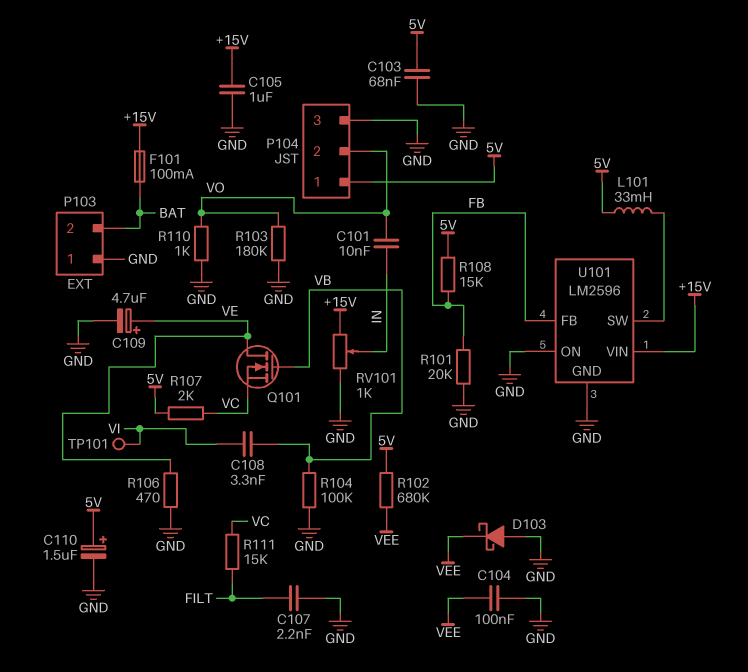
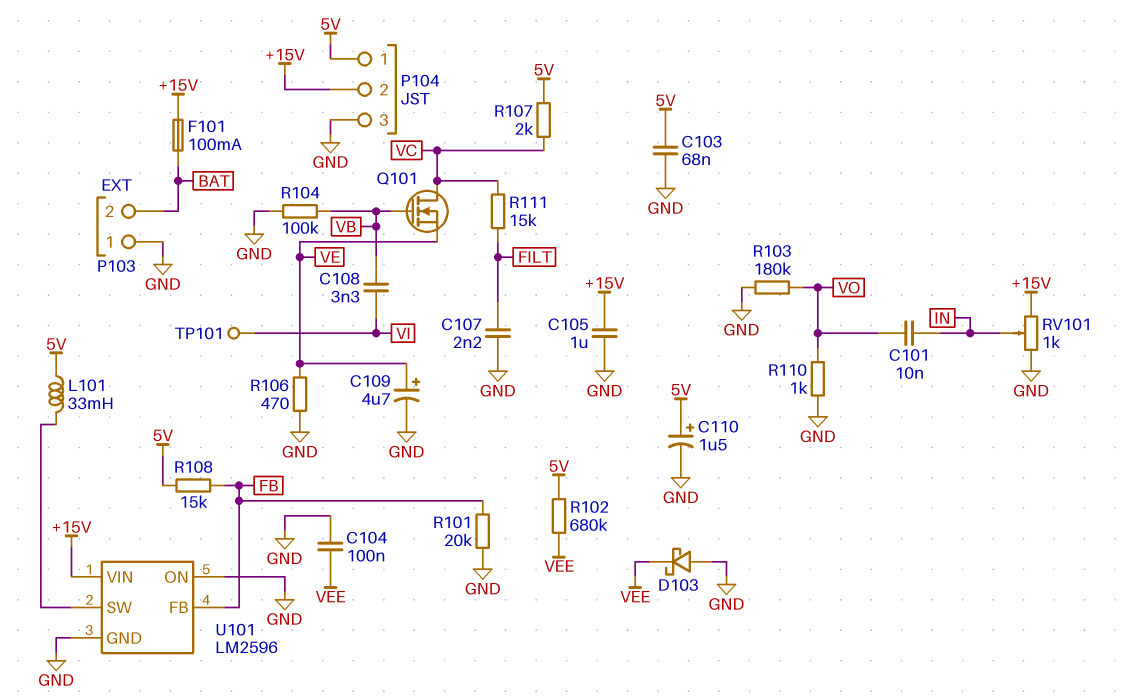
P104 pin 2: VO -> +15V
Q101: NMOS (G VB, D VE, S VC) -> NMOS (G VB, D VC, S VE)

